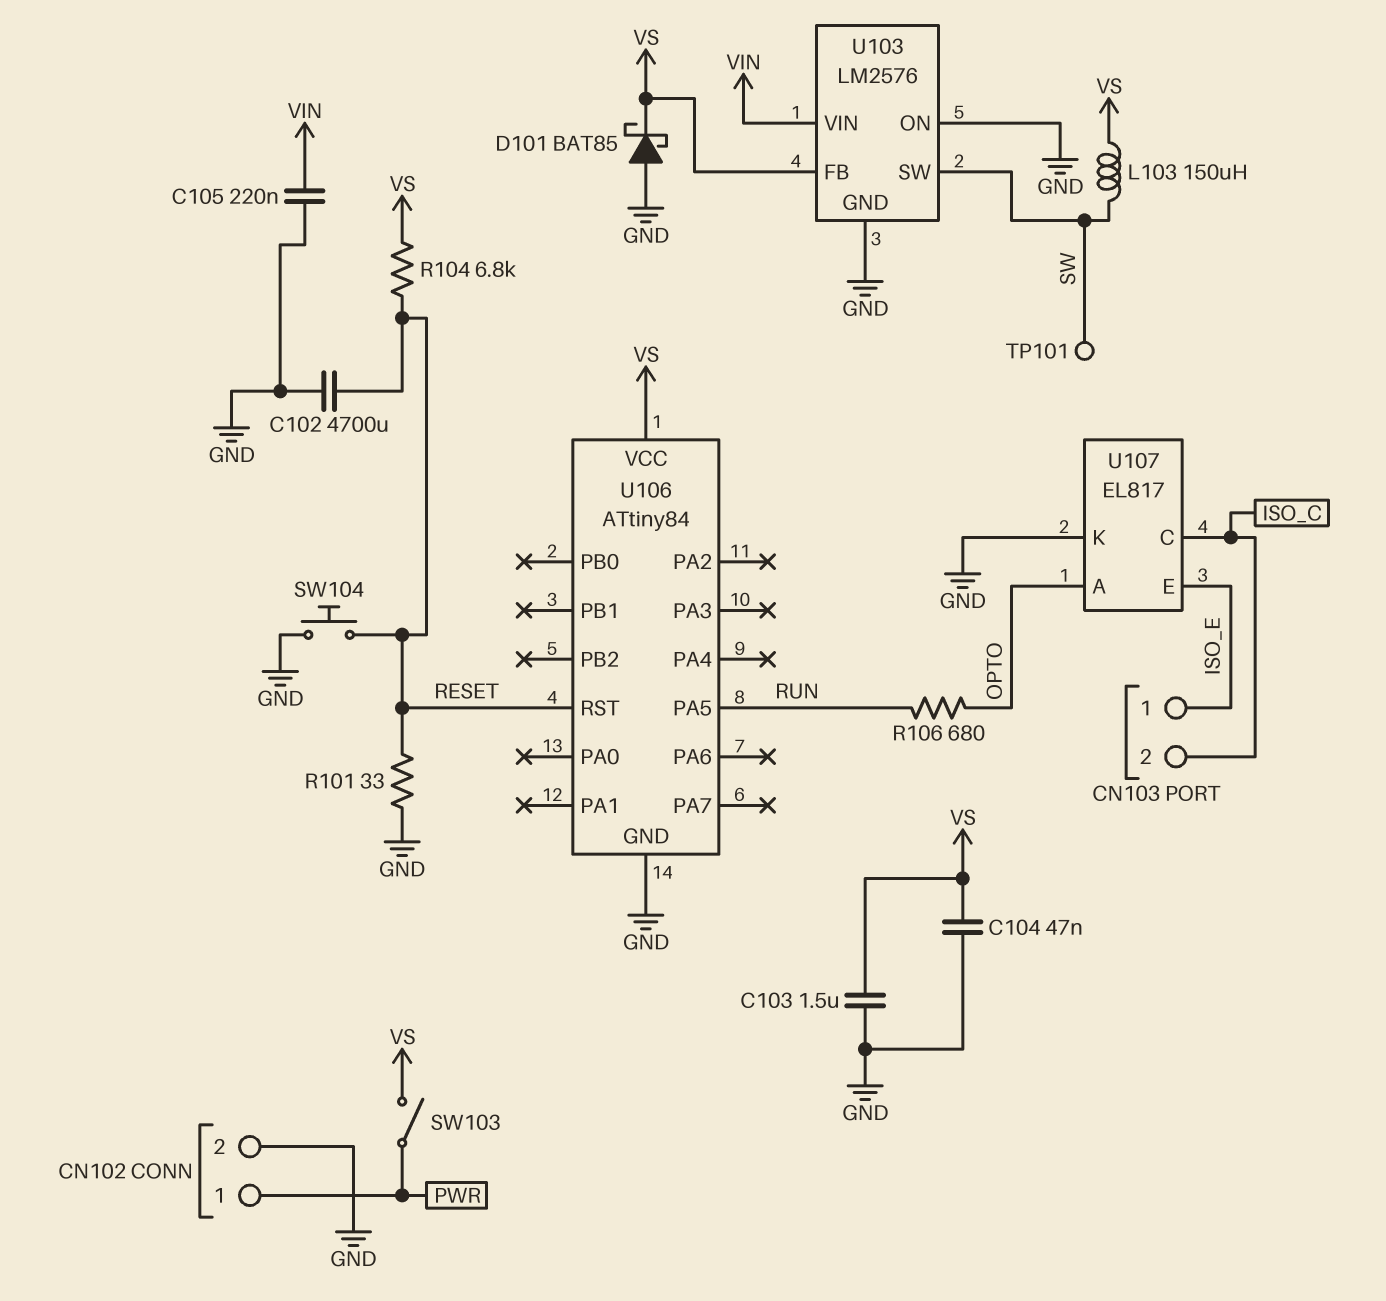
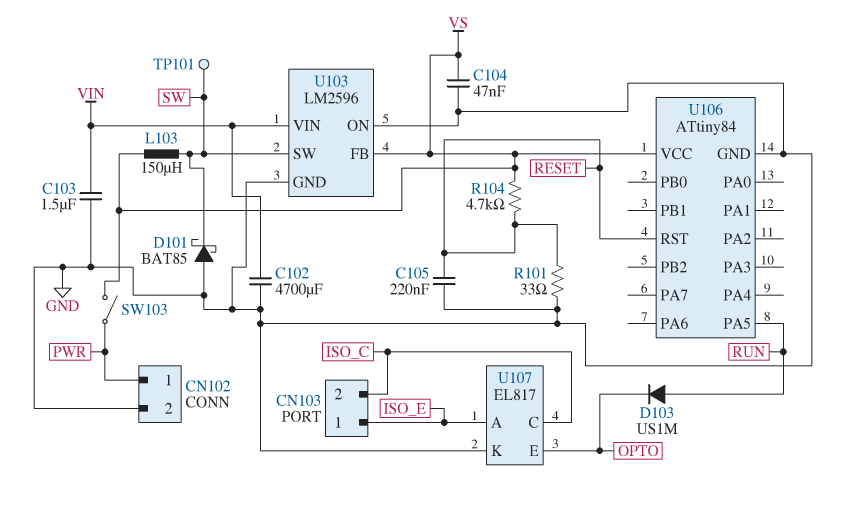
C102: 4700uF (GND, RESET) -> 4700uF (GND, VIN)
C103: 1.5uF (GND, VS) -> 1.5uF (GND, VIN)
C105: 220nF (GND, VIN) -> 220nF (GND, RESET)
D101: schottky BAT85 (A GND, K VS) -> schottky BAT85 (A GND, K SW)
D103: none -> diode US1M (A RUN, K OPTO)
R104: 6.8k (RESET, VS) -> 4.7k (RESET, VS)
R106: 680 (OPTO, RUN) -> none
SW104: button (GND, RESET) -> none
U103: LM2576 -> LM2596
U107 pin A: OPTO -> ISO_E
U107 pin E: ISO_E -> OPTO

